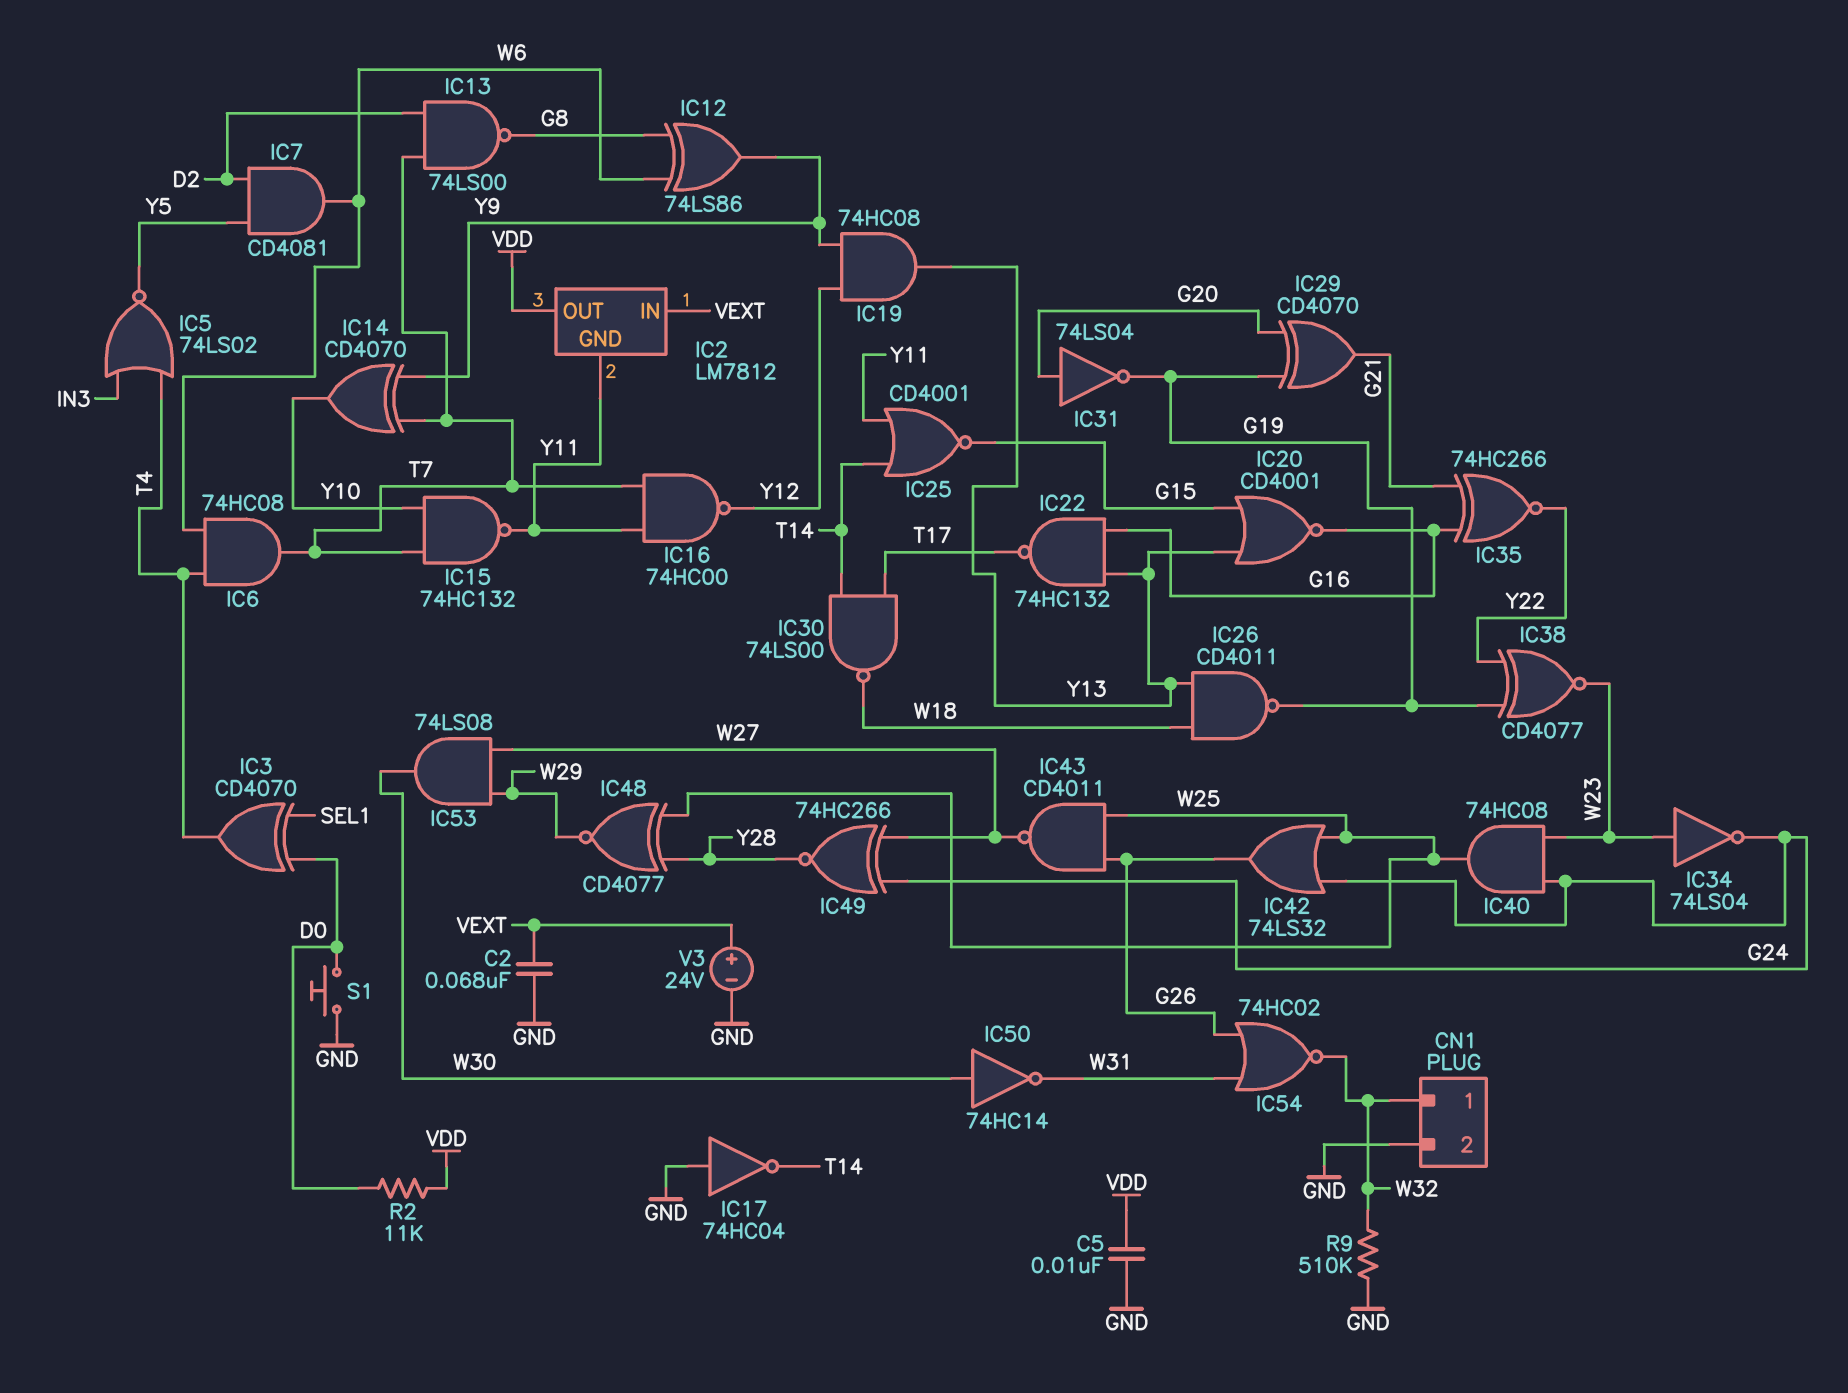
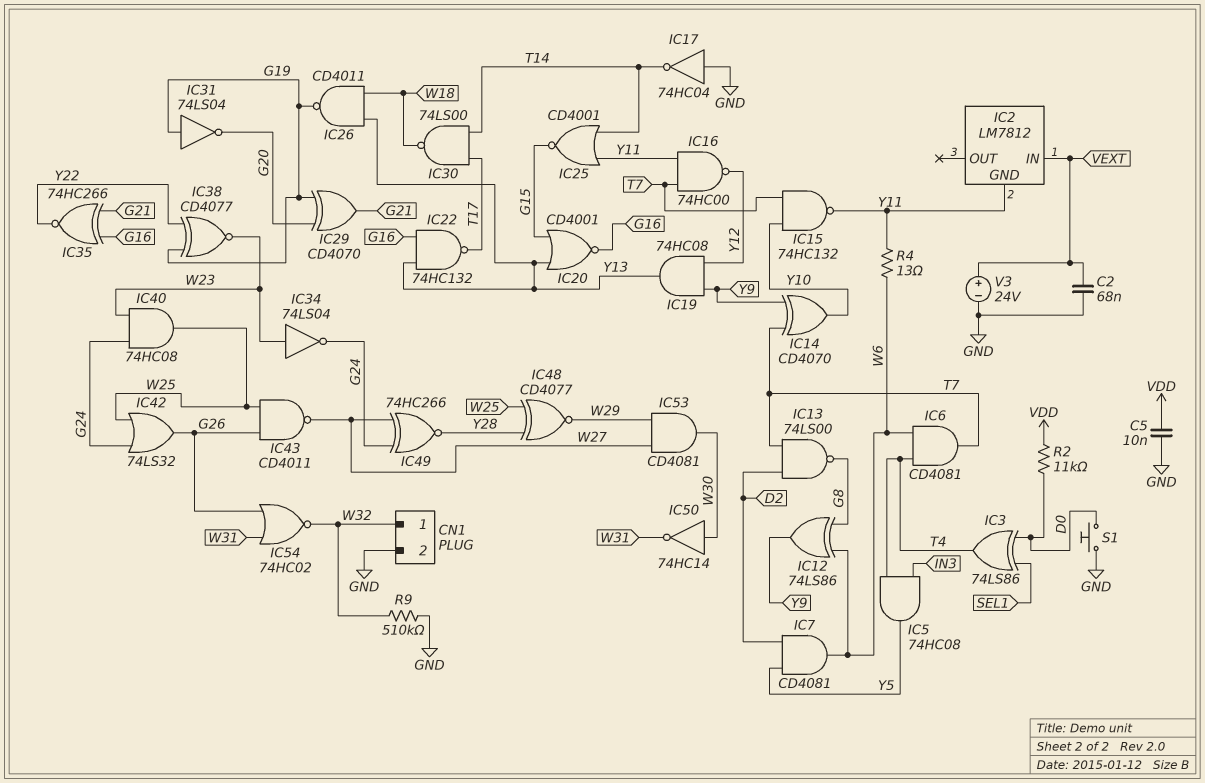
IC2 pin OUT: VDD -> none
IC3: XOR CD4070 (in D0, in SEL1, out T4) -> XOR 74LS86 (in D0, in SEL1, out T4)
IC5: NOR 74LS02 (in IN3, in T4, out Y5) -> AND 74HC08 (in IN3, in T4, out Y5)
IC6: AND 74HC08 (in T4, in W6, out T7) -> AND CD4081 (in T4, in W6, out T7)
IC31: NOT 74LS04 (in G20, out G19) -> NOT 74LS04 (in G19, out G20)
IC53: AND 74LS08 (in W27, in W29, out W30) -> AND CD4081 (in W27, in W29, out W30)
R4: none -> 13 (W6, Y11)

